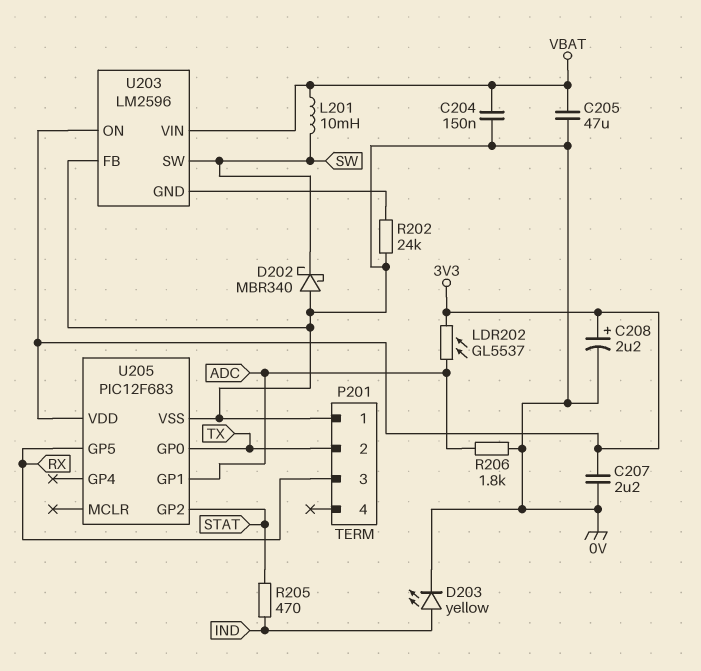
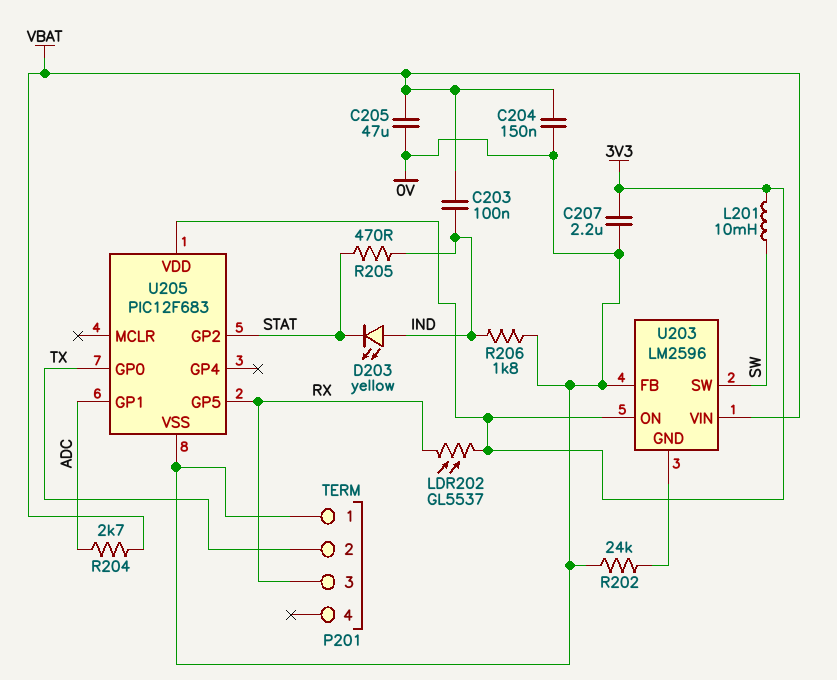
C203: none -> 100nF (IND, VBAT)
C208: 2.2uF (plus 3V3, minus 0V) -> none
D202: schottky MBR340 (A 0V, K SW) -> none
D203: LED yellow (A IND, K 0V) -> LED yellow (A IND, K STAT)
L201: 10mH (SW, VBAT) -> 10mH (3V3, SW)
LDR202: GL5537 (3V3, ADC) -> GL5537 (3V3, RX)
R204: none -> 2.7k (ADC, VBAT)
R206: 1.8k (0V, ADC) -> 1.8k (0V, IND)

